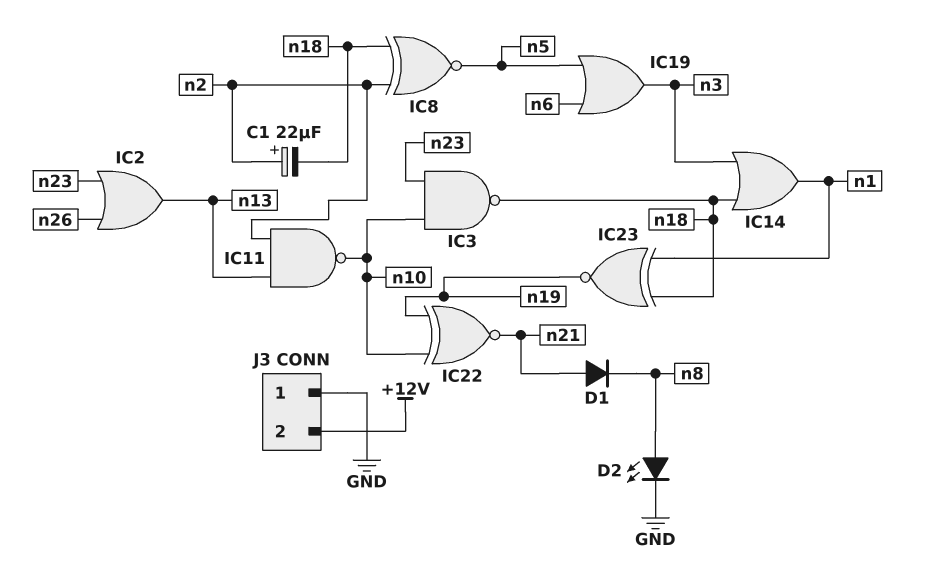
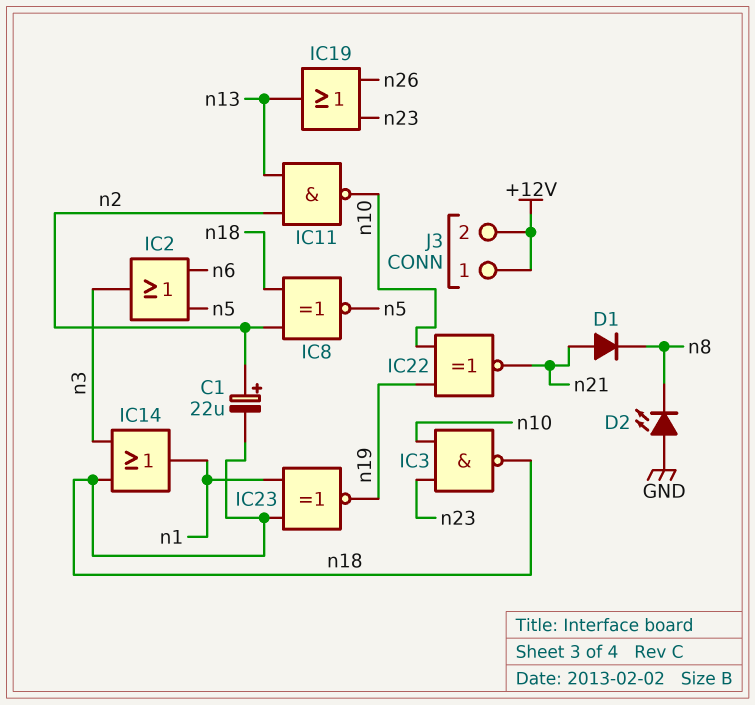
D2: LED (A n8, K GND) -> LED (A GND, K n8)
IC2: OR (in n23, in n26, out n13) -> OR (in n5, in n6, out n3)
IC19: OR (in n5, in n6, out n3) -> OR (in n23, in n26, out n13)
J3 pin 1: GND -> +12V

